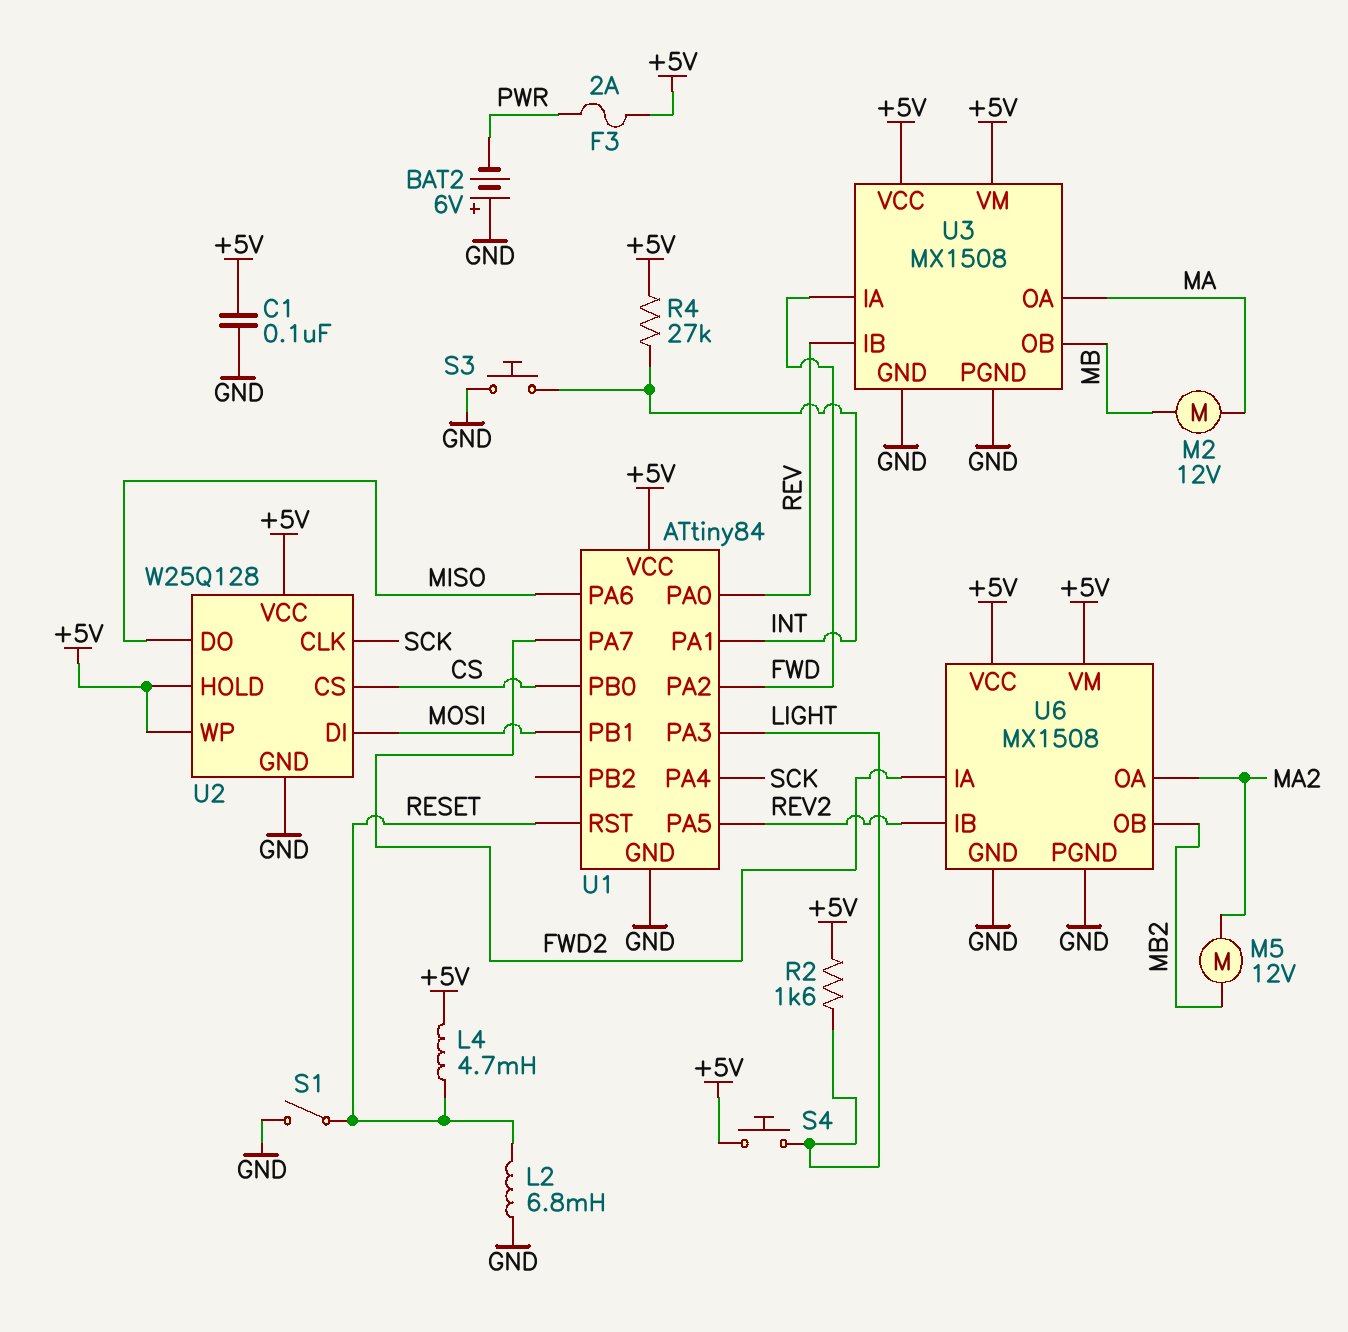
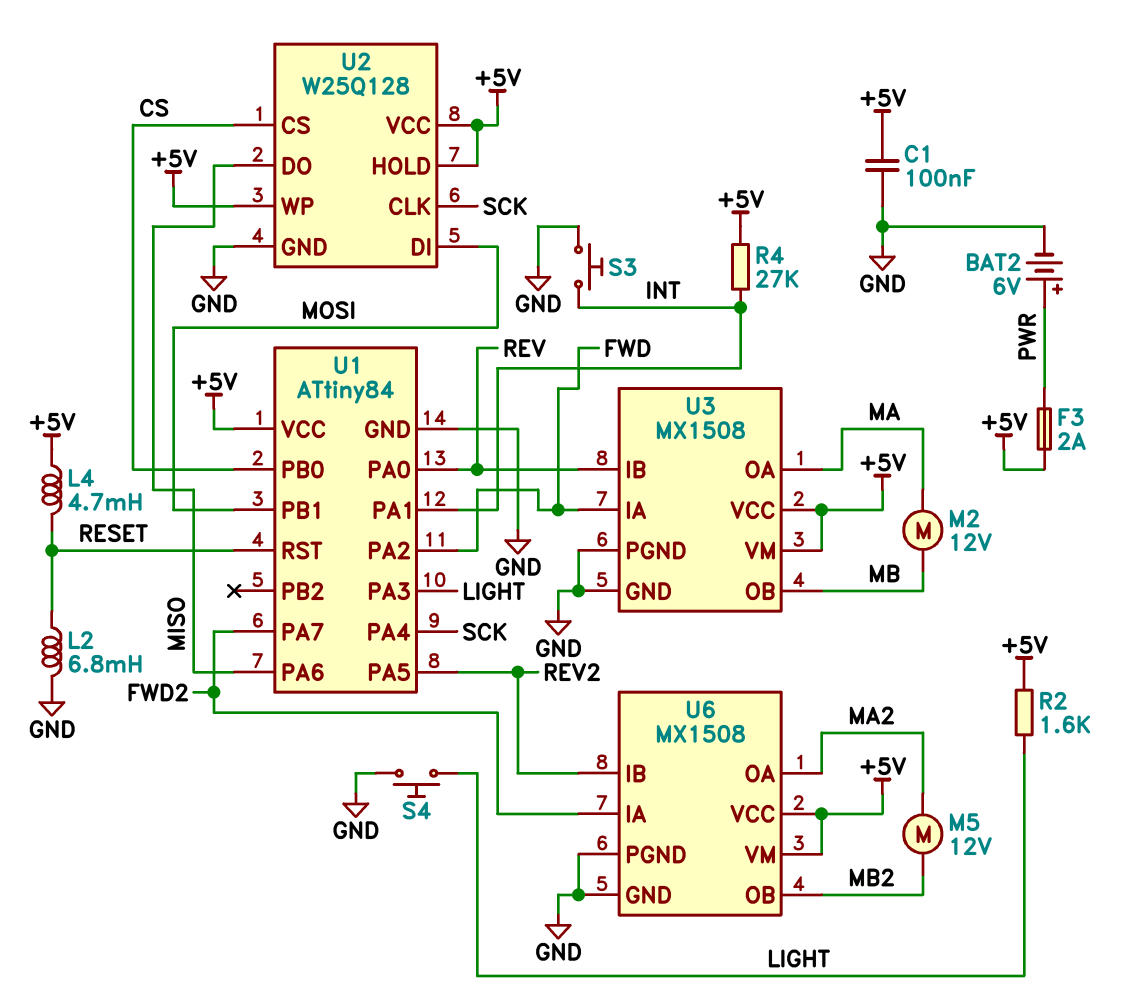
BAT2: 6V (plus GND, minus PWR) -> 6V (plus PWR, minus GND)
S1: switch (GND, RESET) -> none
S4: button (+5V, LIGHT) -> button (GND, LIGHT)

